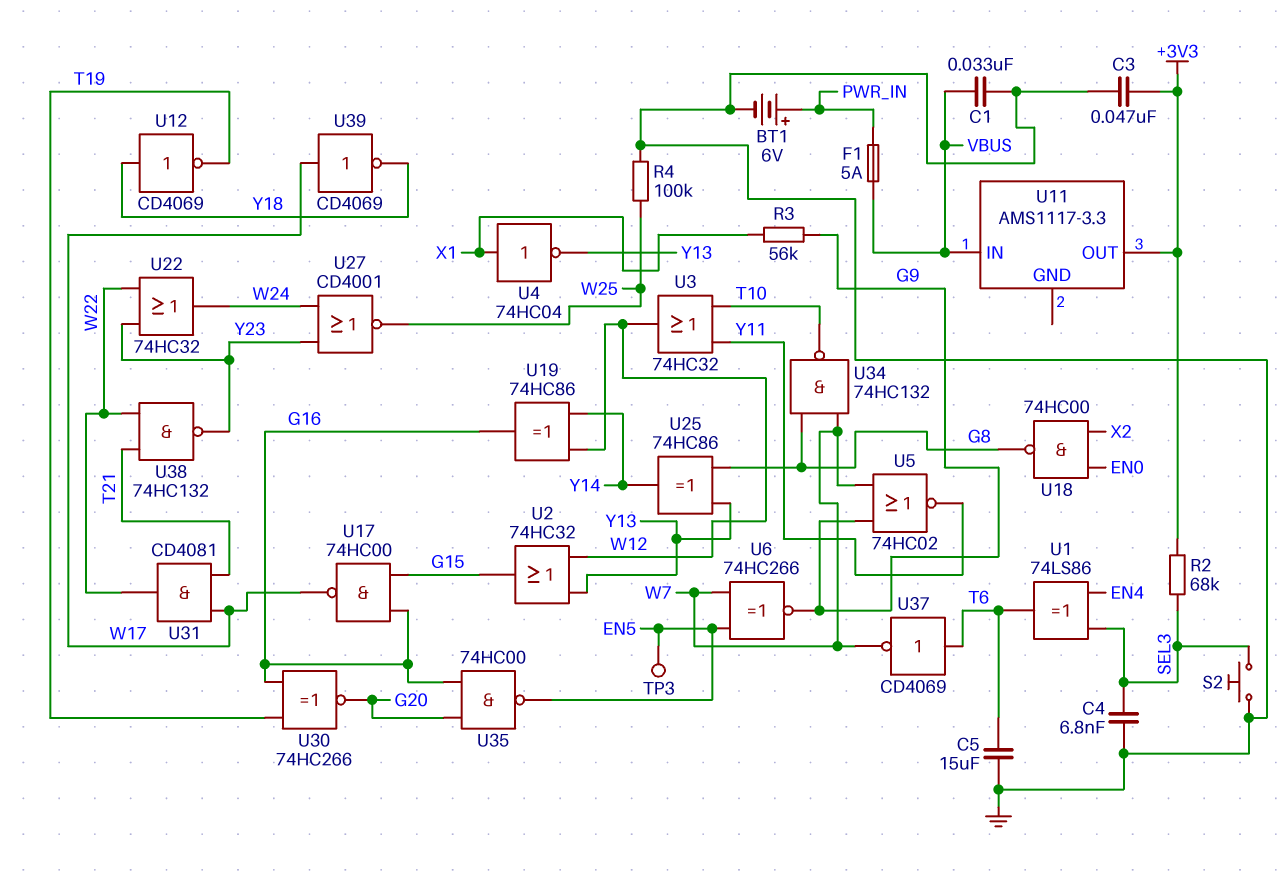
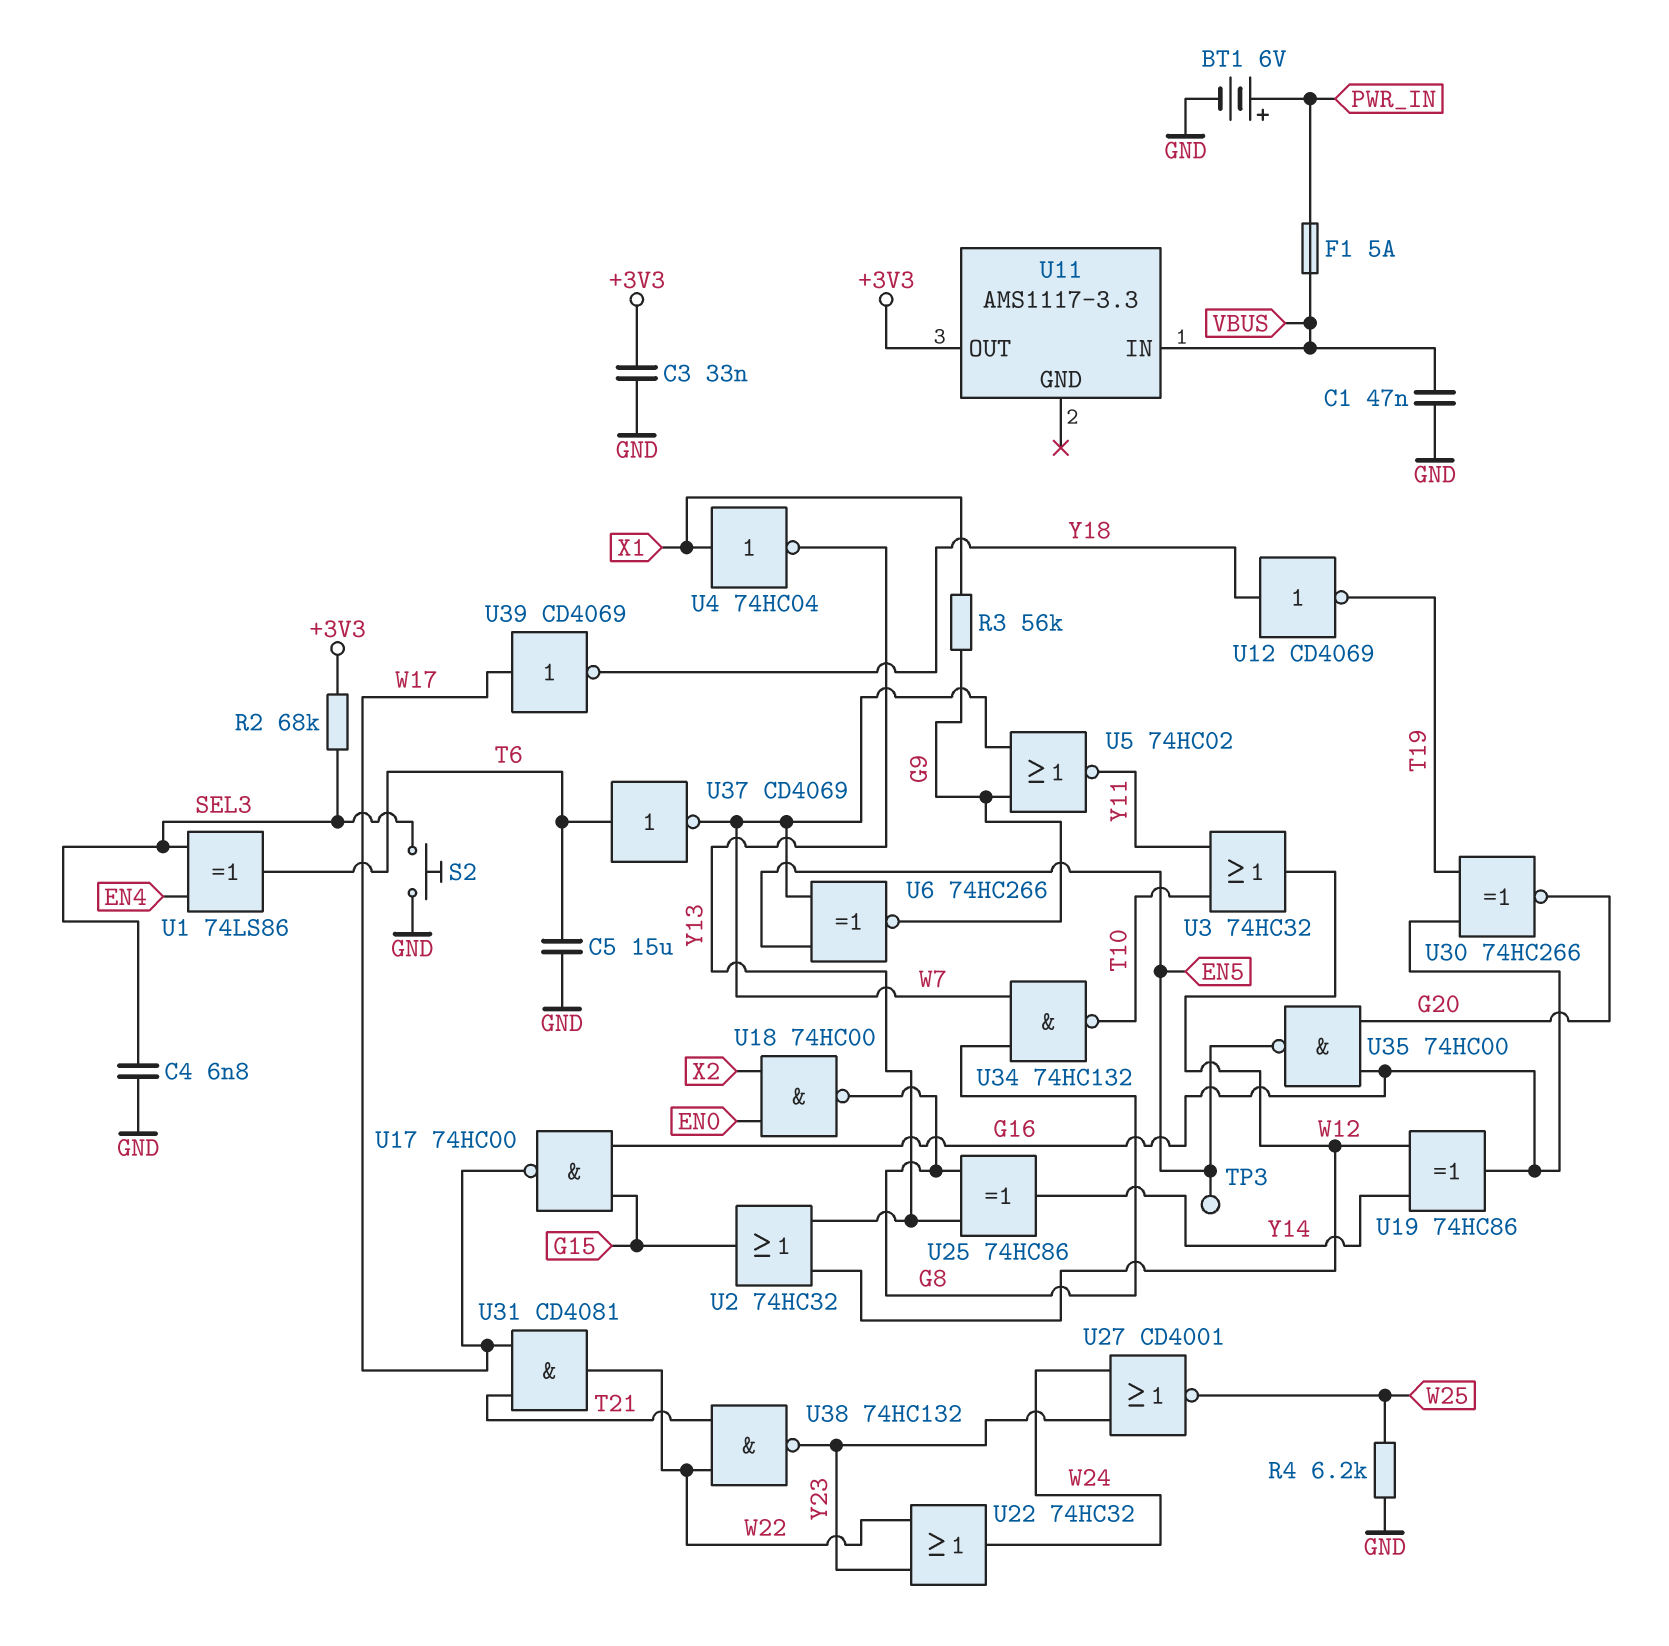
C1: 33nF (GND, VBUS) -> 47nF (GND, VBUS)
C3: 47nF (+3V3, GND) -> 33nF (+3V3, GND)
R4: 100k (GND, W25) -> 6.2k (GND, W25)

